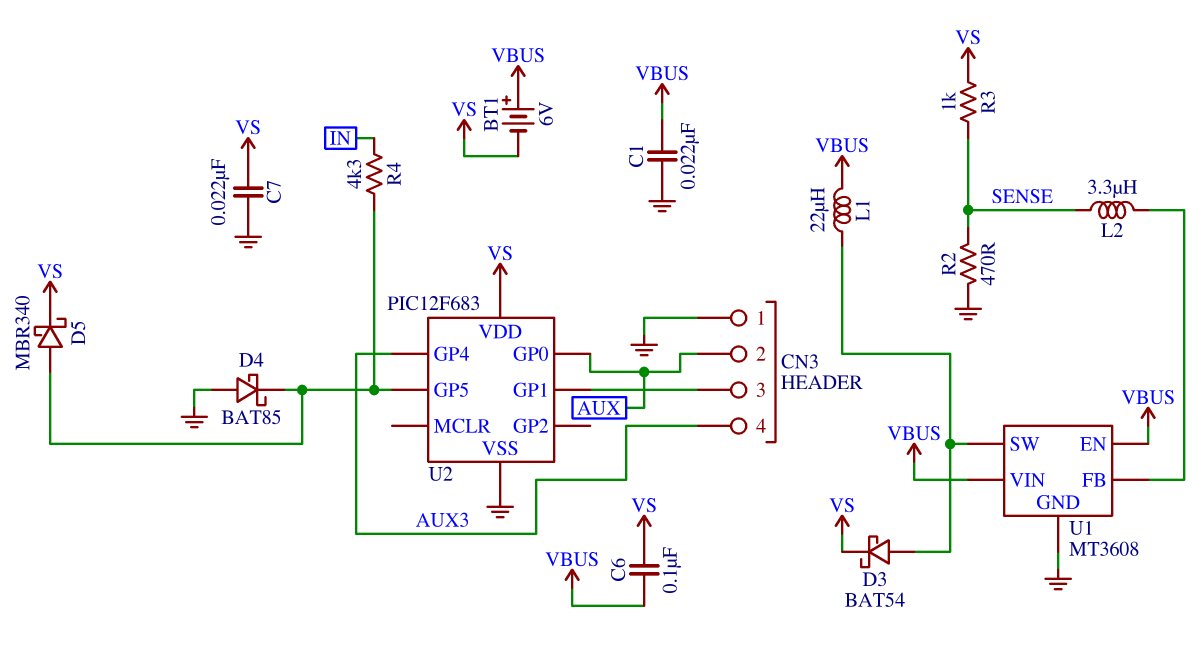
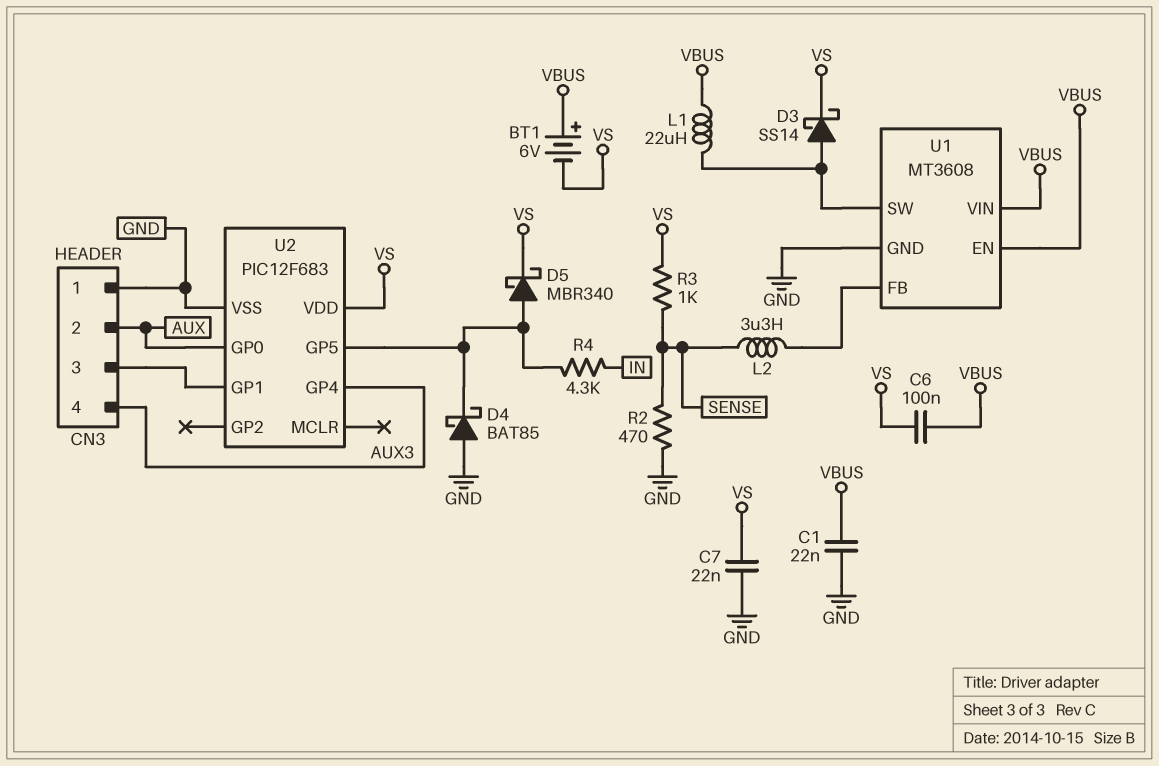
D3: schottky BAT54 (A U1/SW, K VS) -> schottky SS14 (A U1/SW, K VS)

